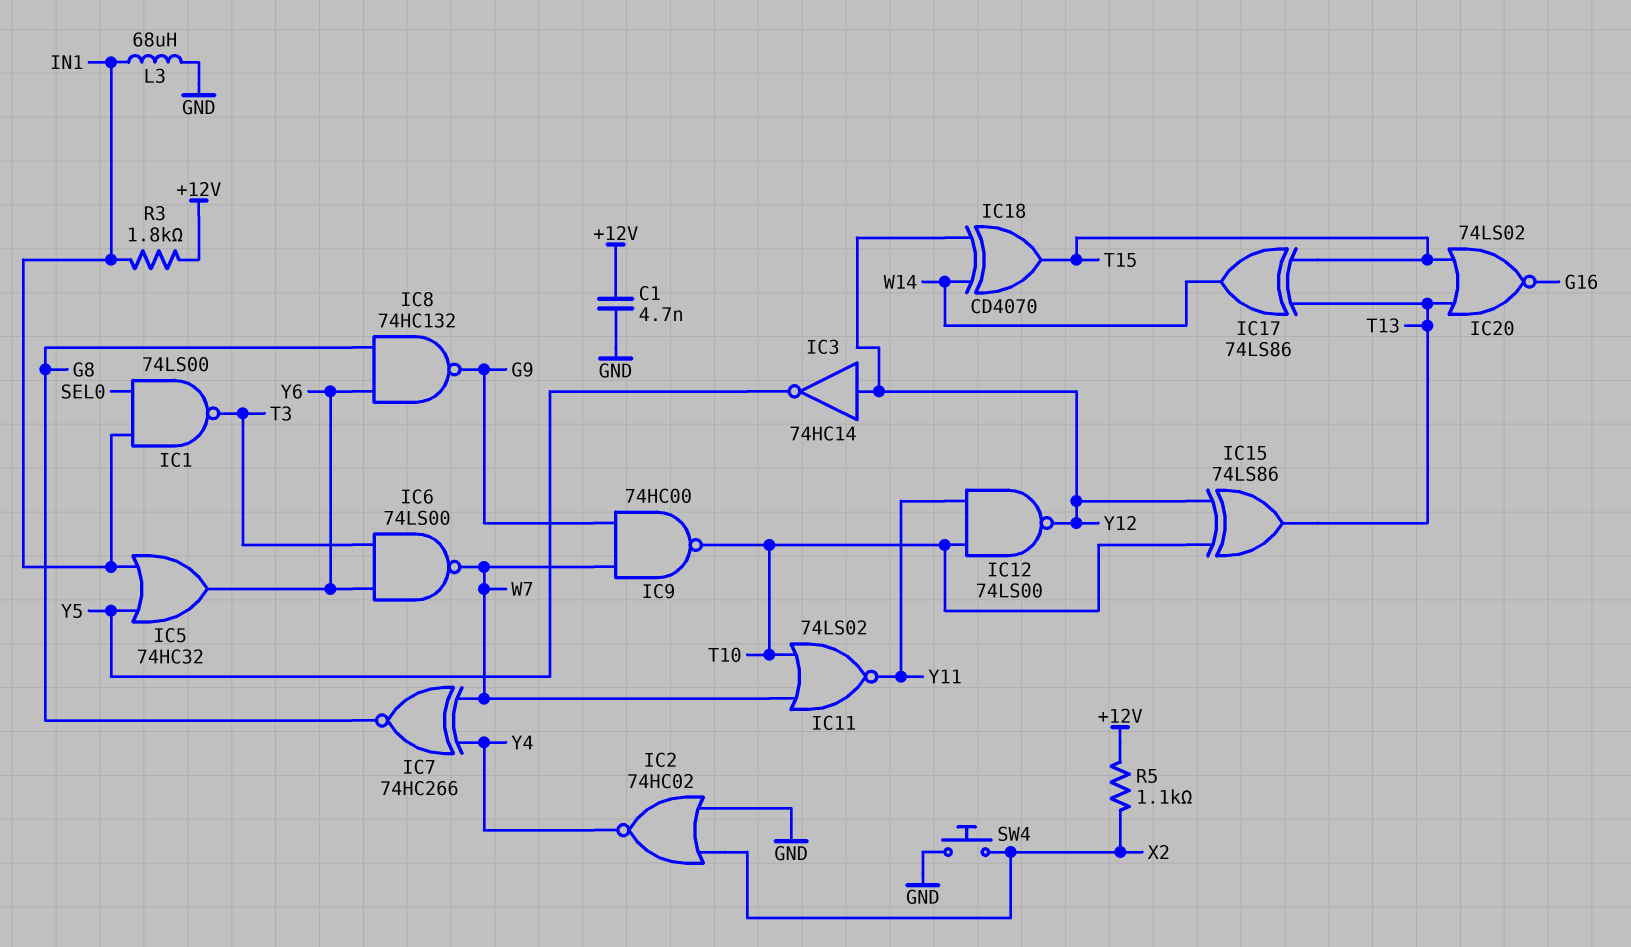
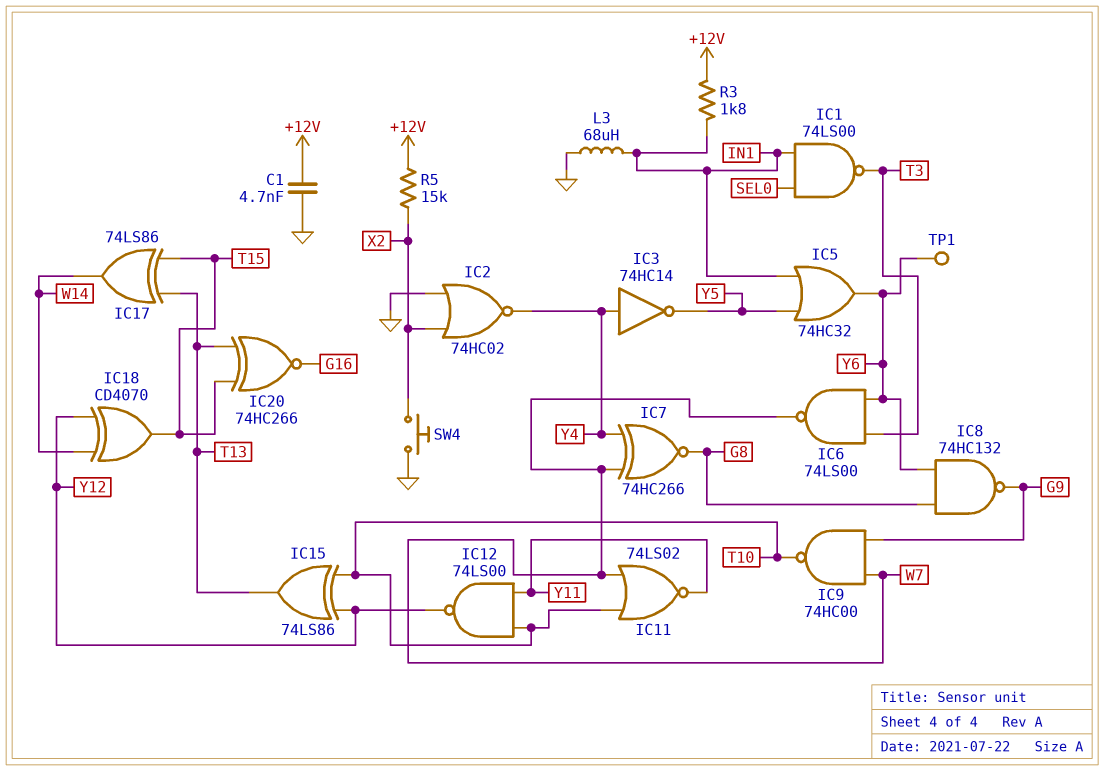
IC3: NOT 74HC14 (in Y12, out Y5) -> NOT 74HC14 (in Y4, out Y5)
IC20: NOR 74LS02 (in T13, in T15, out G16) -> XNOR 74HC266 (in T13, in T15, out G16)
R5: 1.1k (+12V, X2) -> 15k (+12V, X2)
TP1: none -> test point (Y6)

